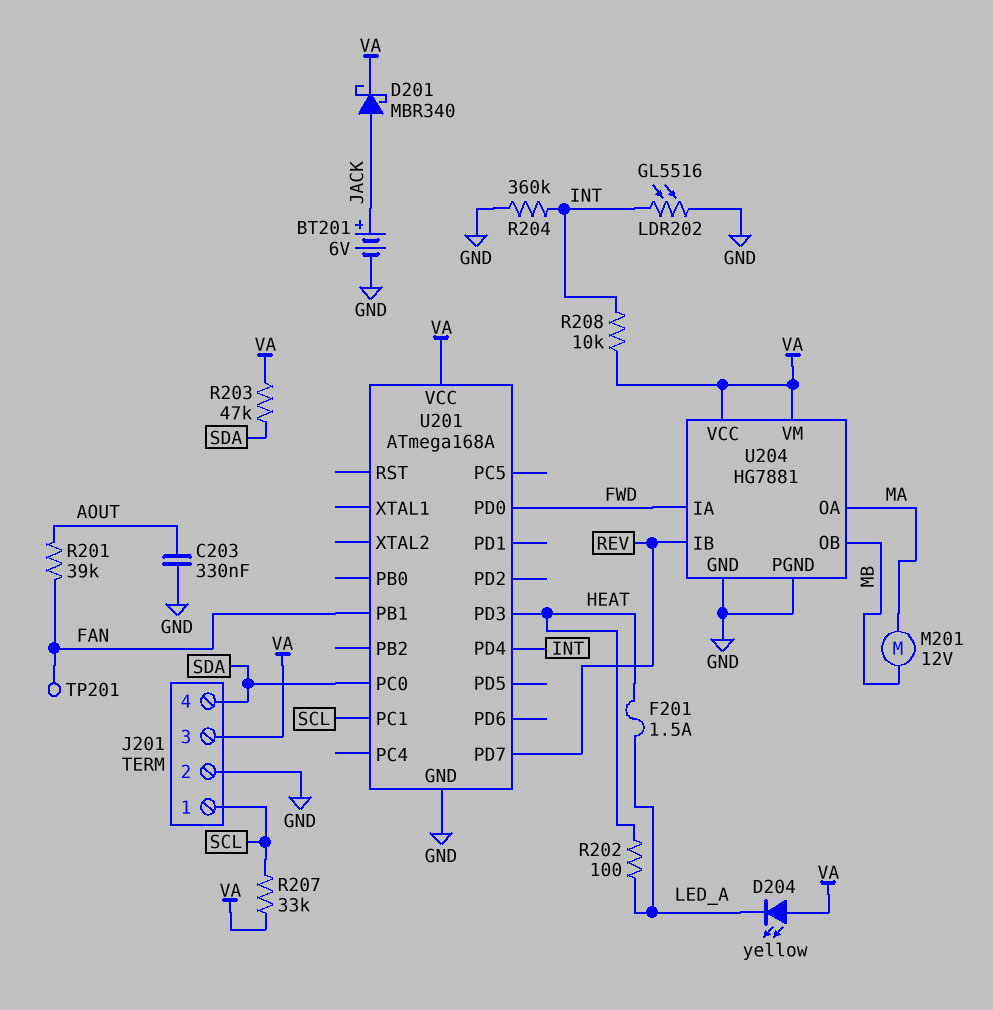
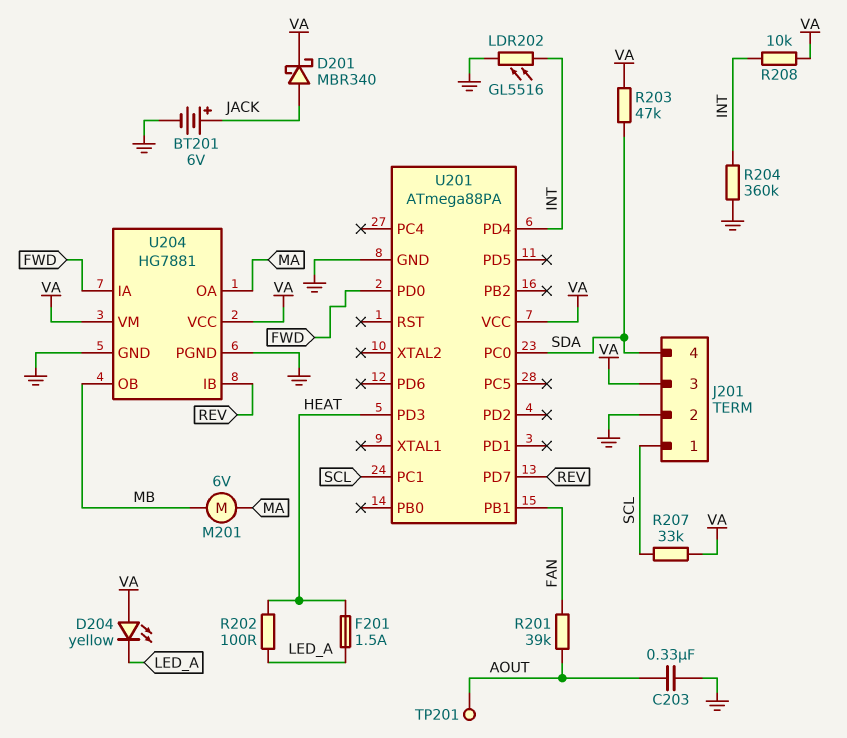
M201: motor 12V (MA, MB) -> motor 6V (MA, MB)
TP201: test point (FAN) -> test point (AOUT)
U201: ATmega168A -> ATmega88PA

